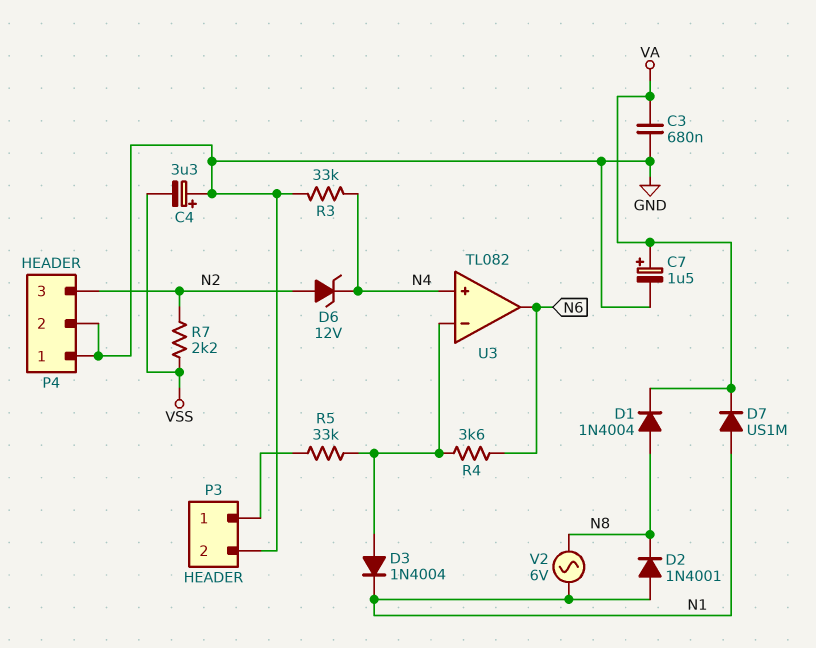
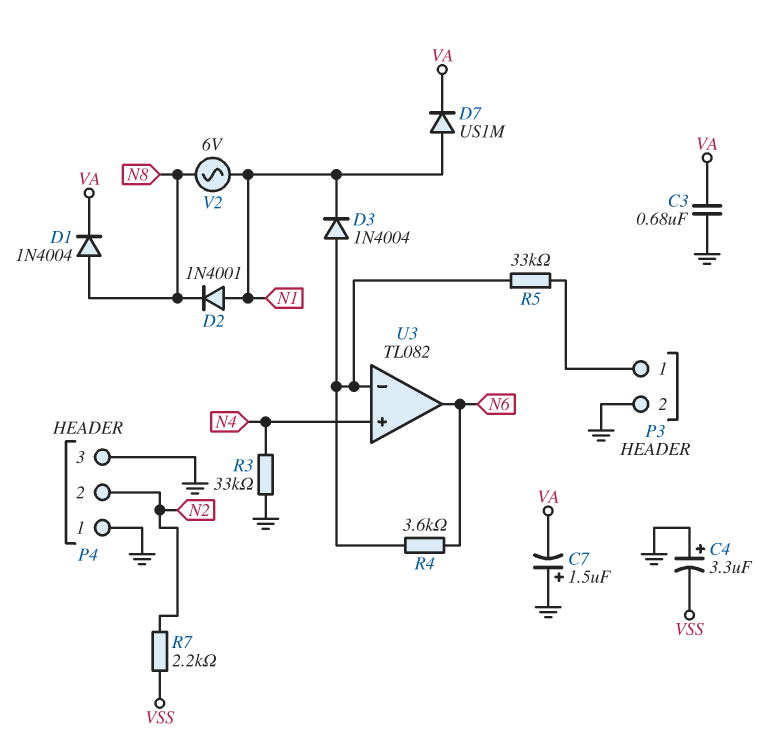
C7: 1.5uF (plus VA, minus GND) -> 1.5uF (plus GND, minus VA)
D6: zener 12V (A N2, K N4) -> none
P4 pin 2: GND -> N2
P4 pin 3: N2 -> GND

